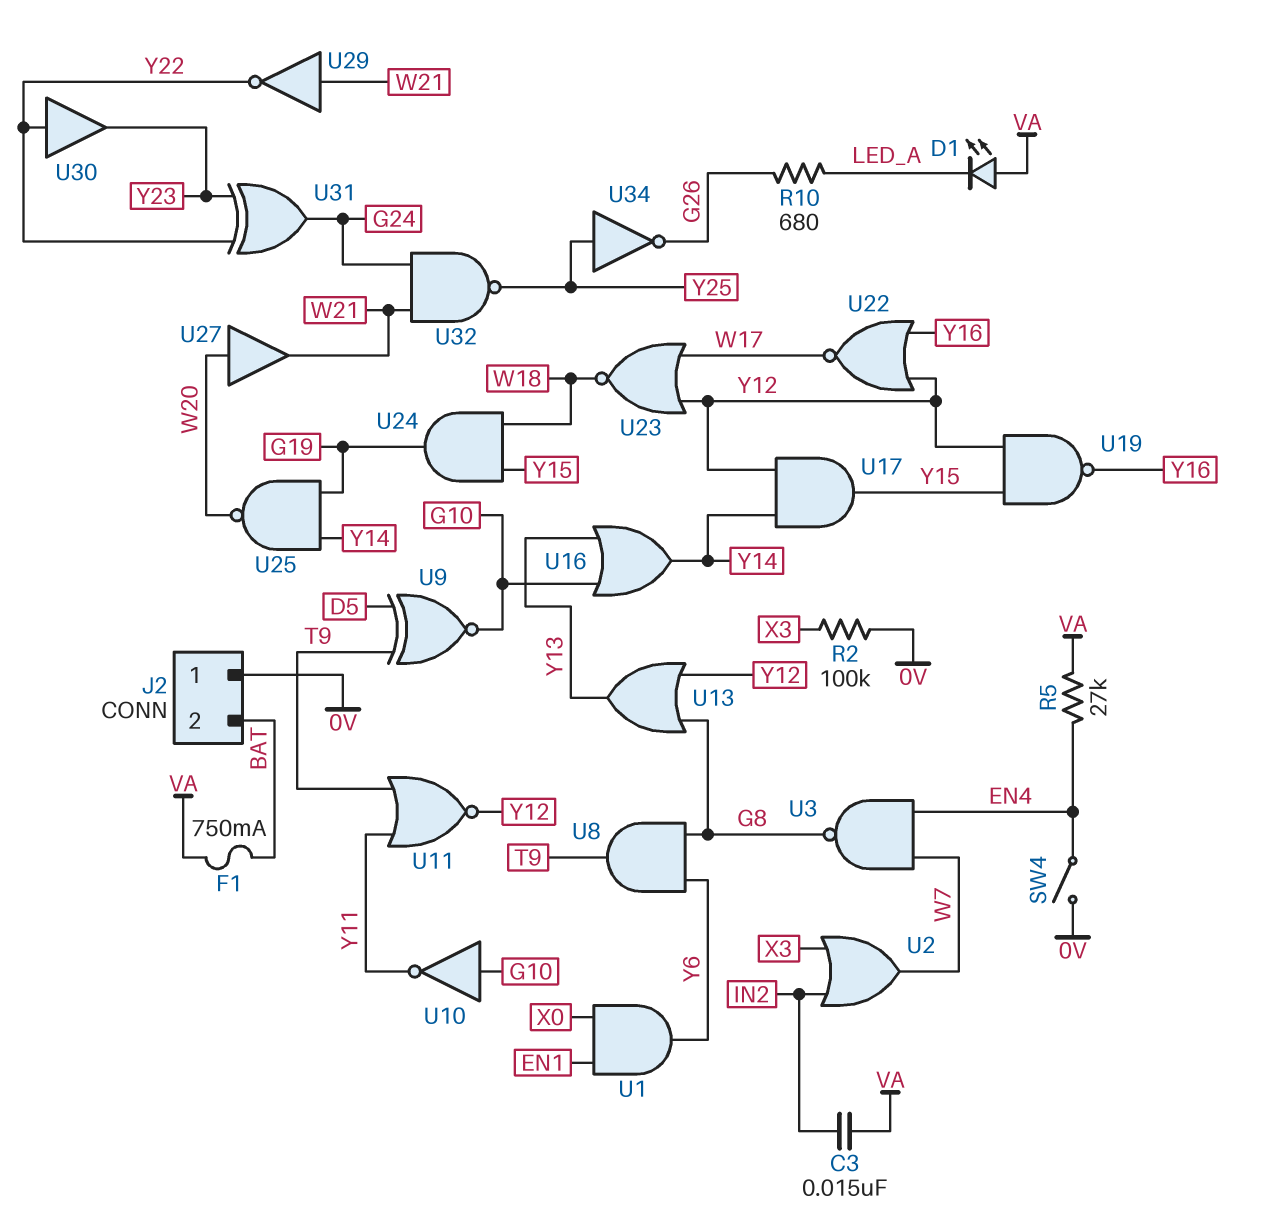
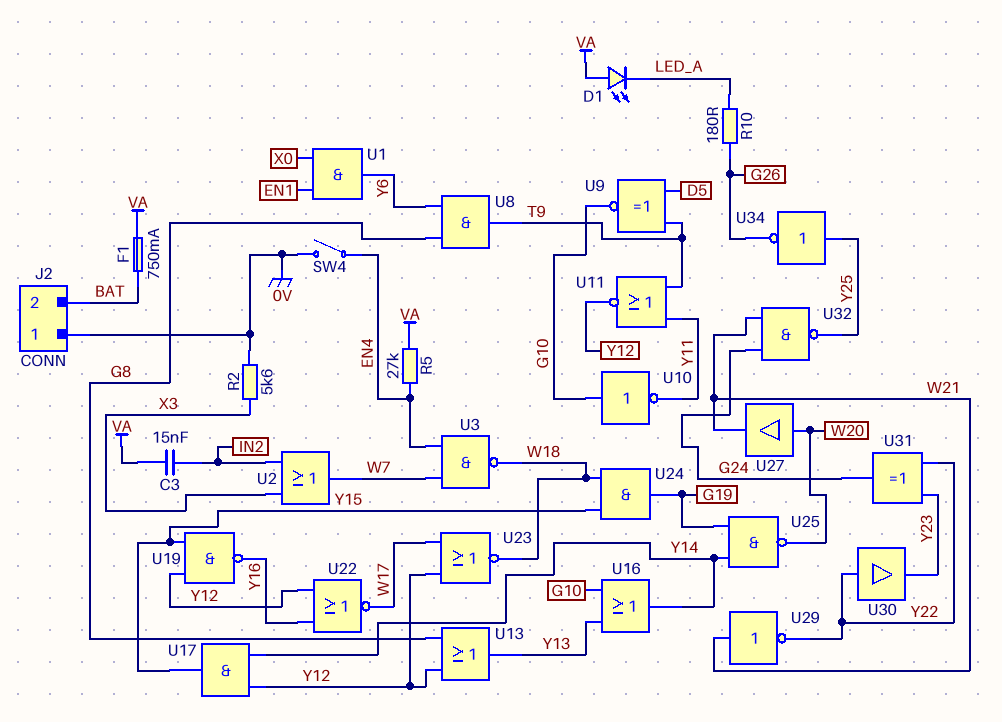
R2: 100k (0V, X3) -> 5.6k (0V, X3)
R10: 680 (G26, LED_A) -> 180 (G26, LED_A)
U3: NAND (in EN4, in W7, out G8) -> NAND (in EN4, in W7, out W18)

